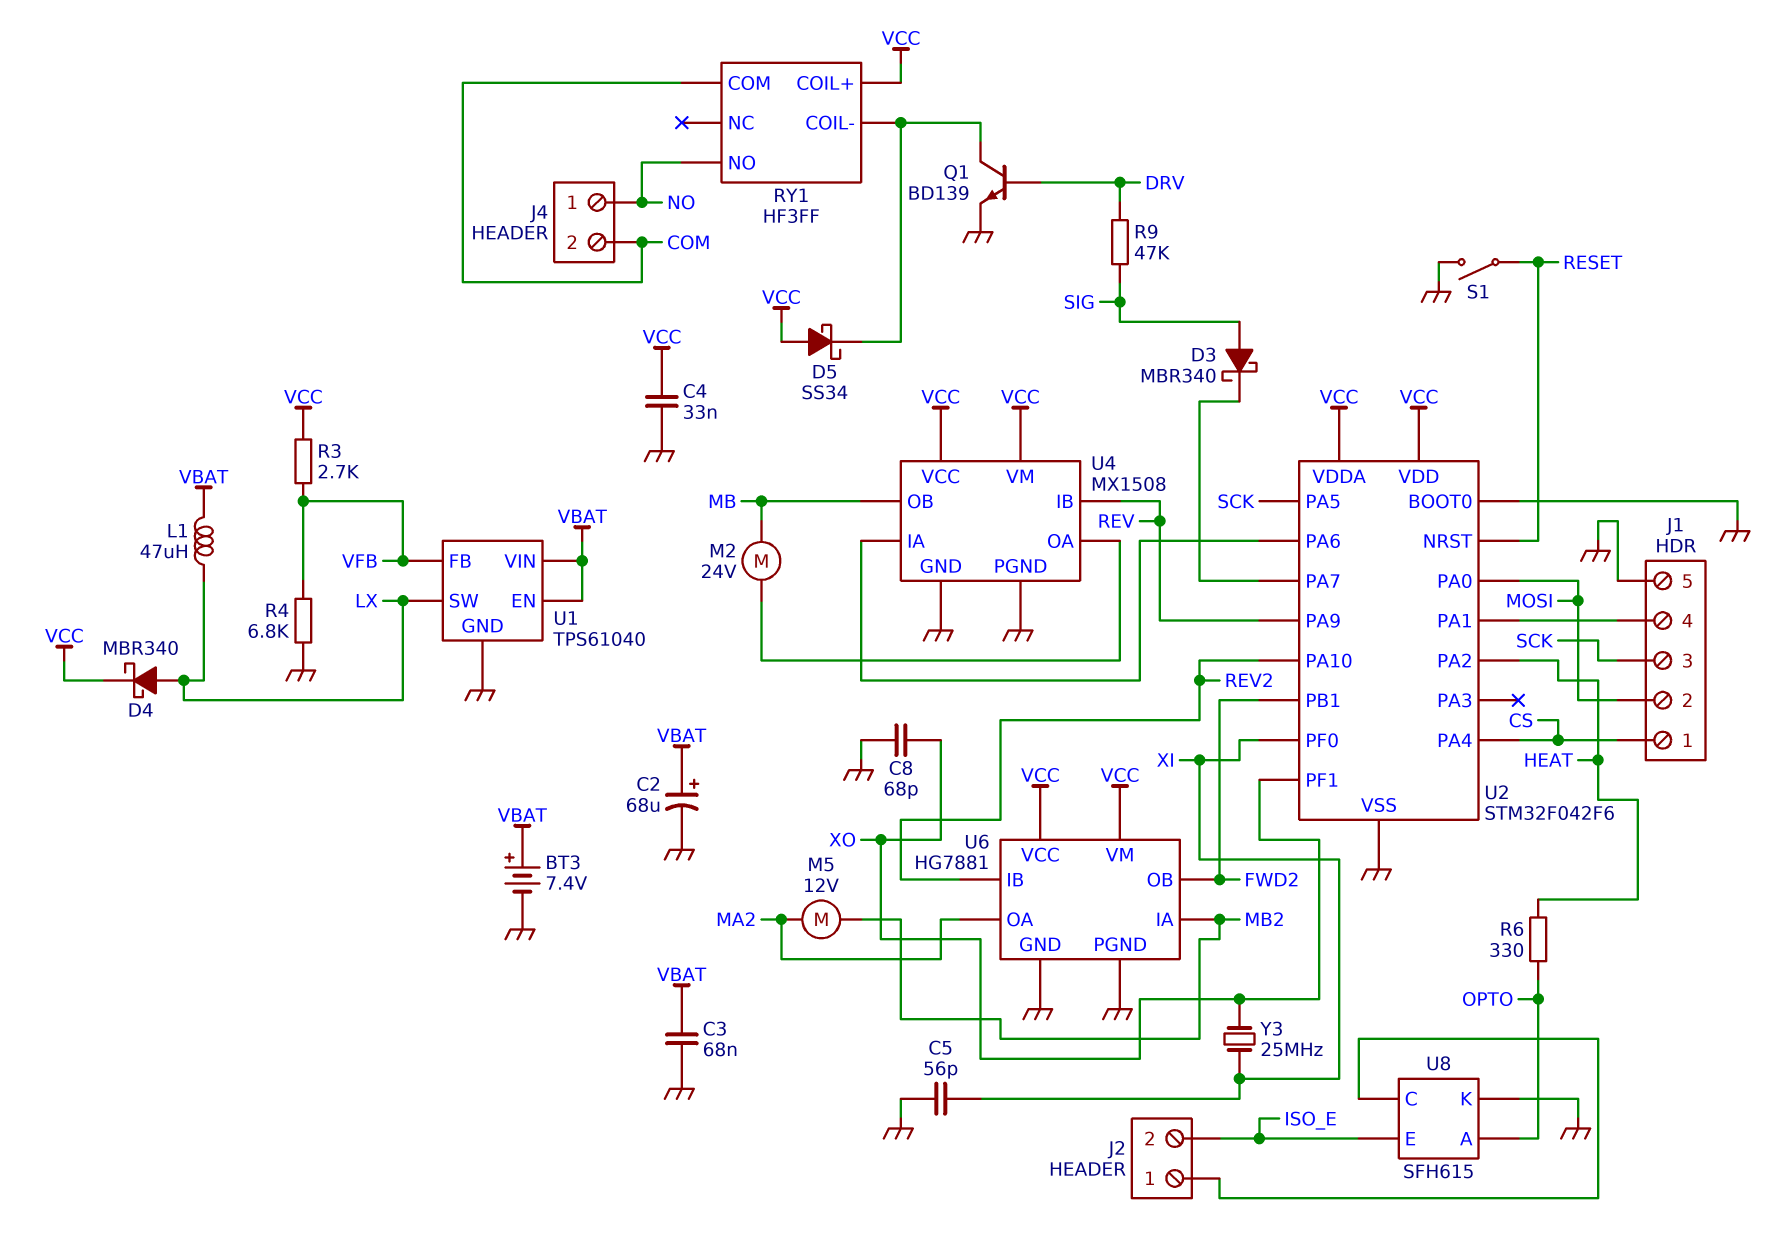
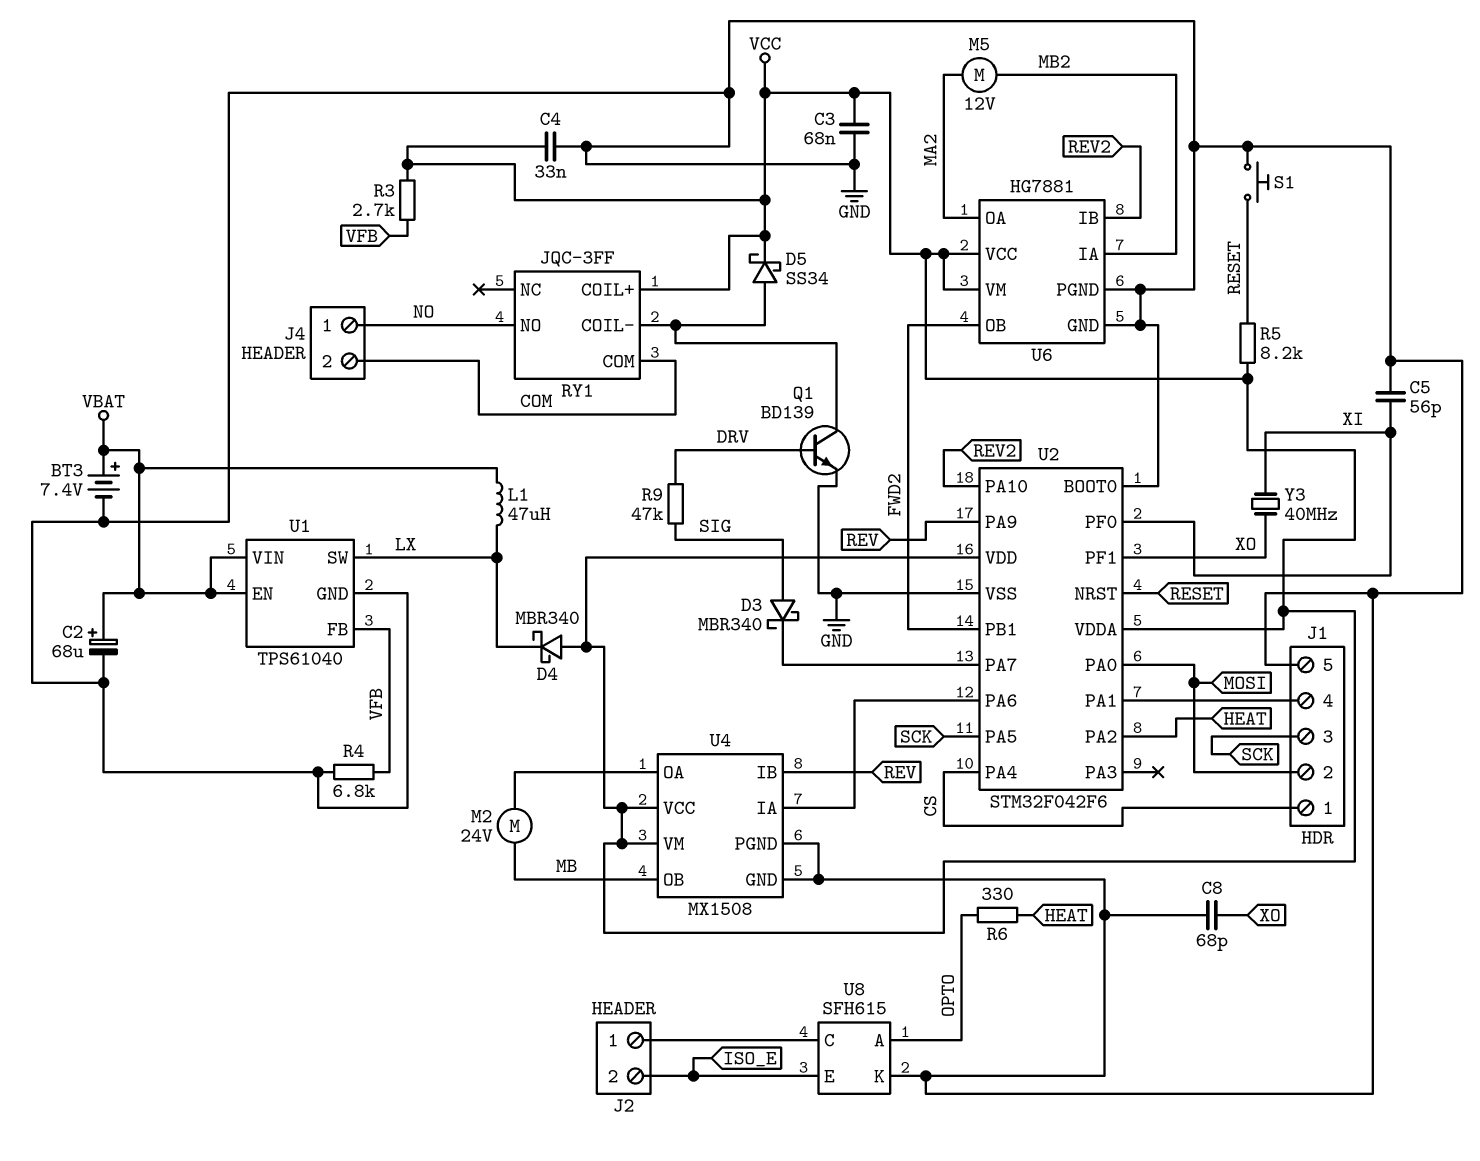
C3: 68nF (GND, VBAT) -> 68nF (GND, VCC)
D4: schottky MBR340 (A LX, K VCC) -> schottky MBR340 (A VCC, K LX)
D5: schottky SS34 (A VCC, K RY1/COIL-) -> schottky SS34 (A RY1/COIL-, K VCC)
R5: none -> 8.2k (RESET, VCC)
RY1: HF3FF -> JQC-3FF
S1: switch (GND, RESET) -> button (GND, RESET)
Y3: 25MHz (XI, XO) -> 40MHz (XI, XO)

